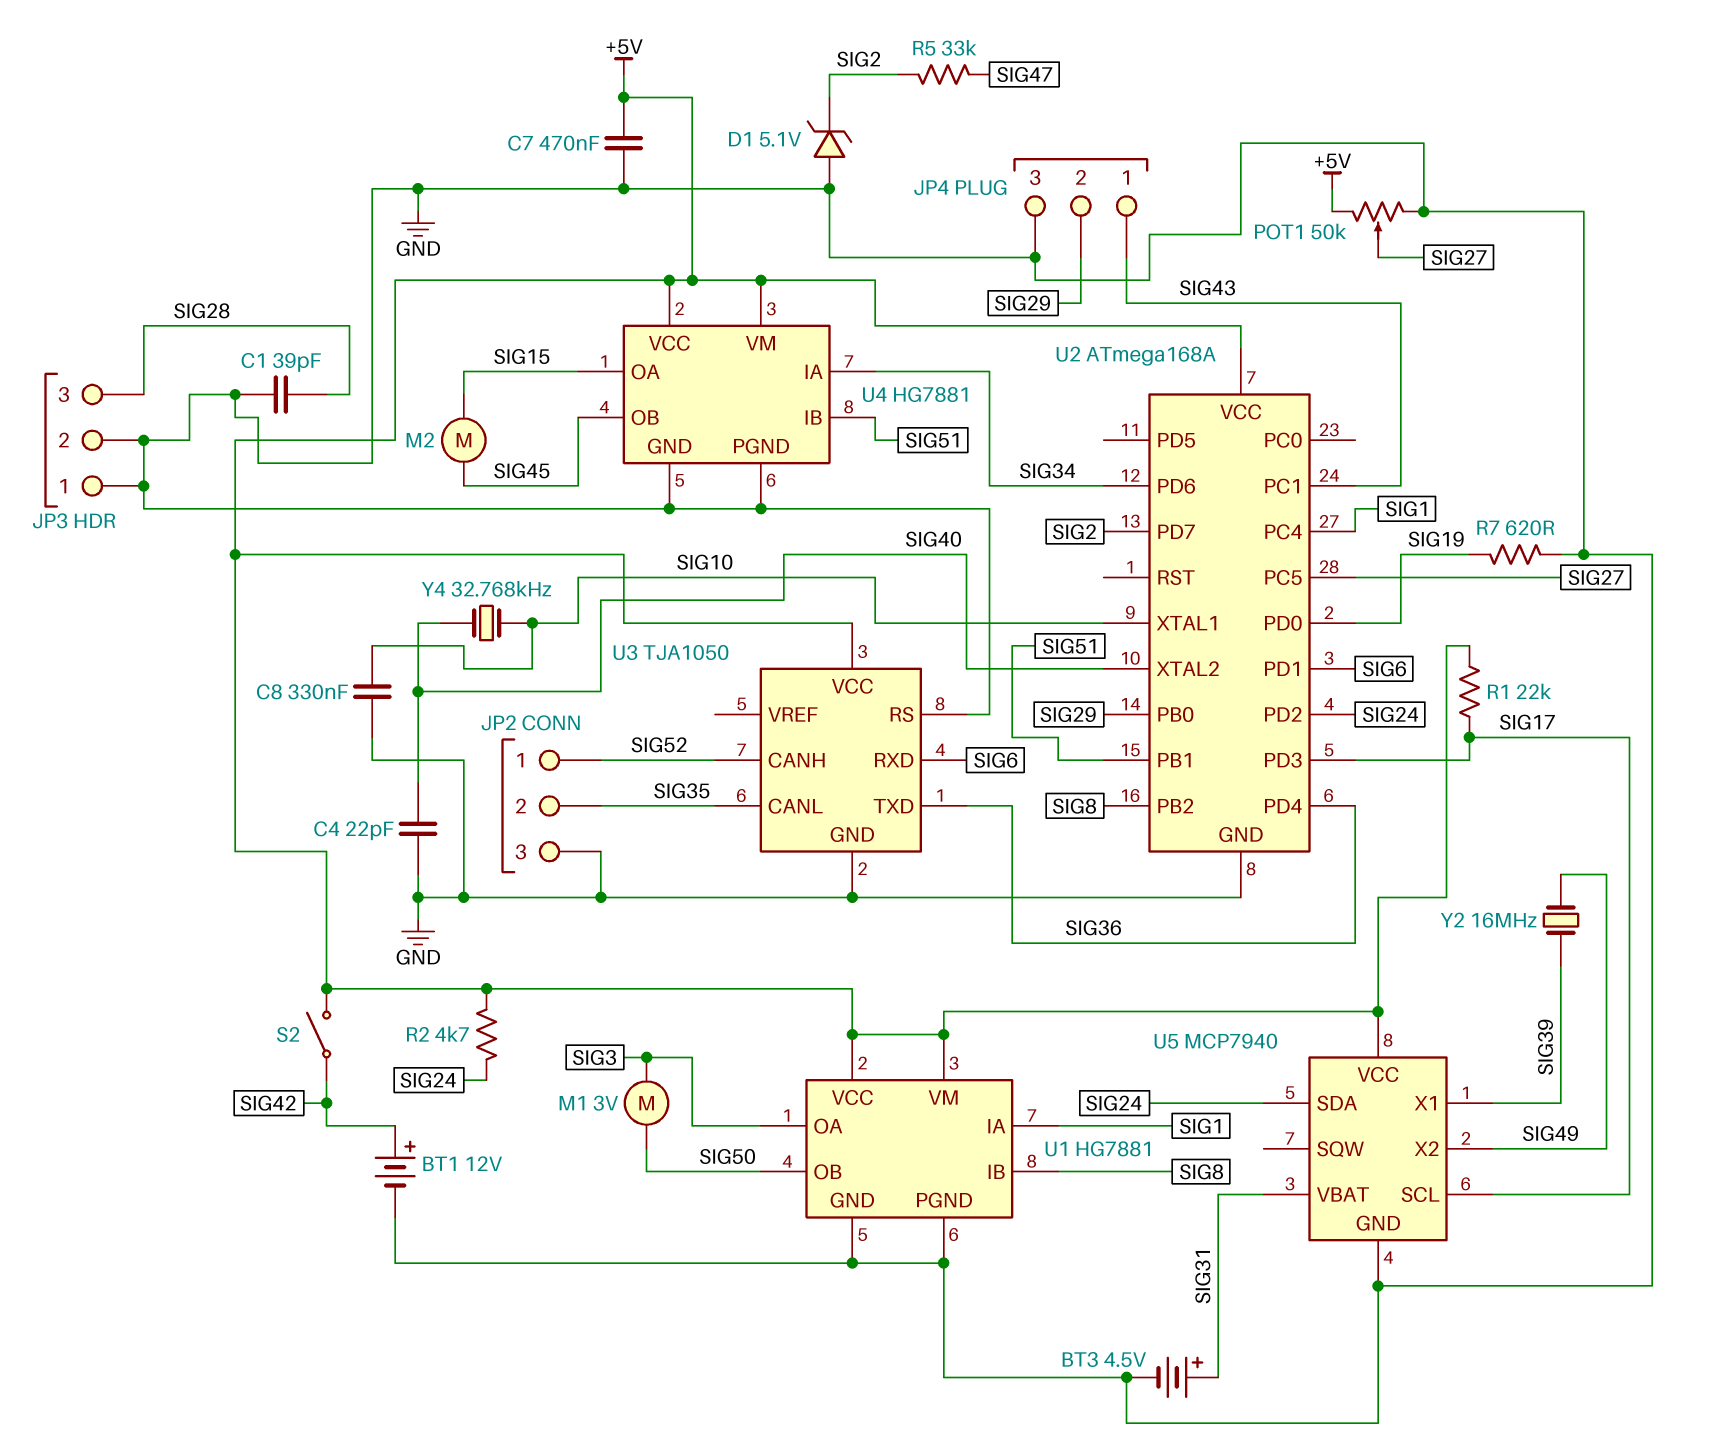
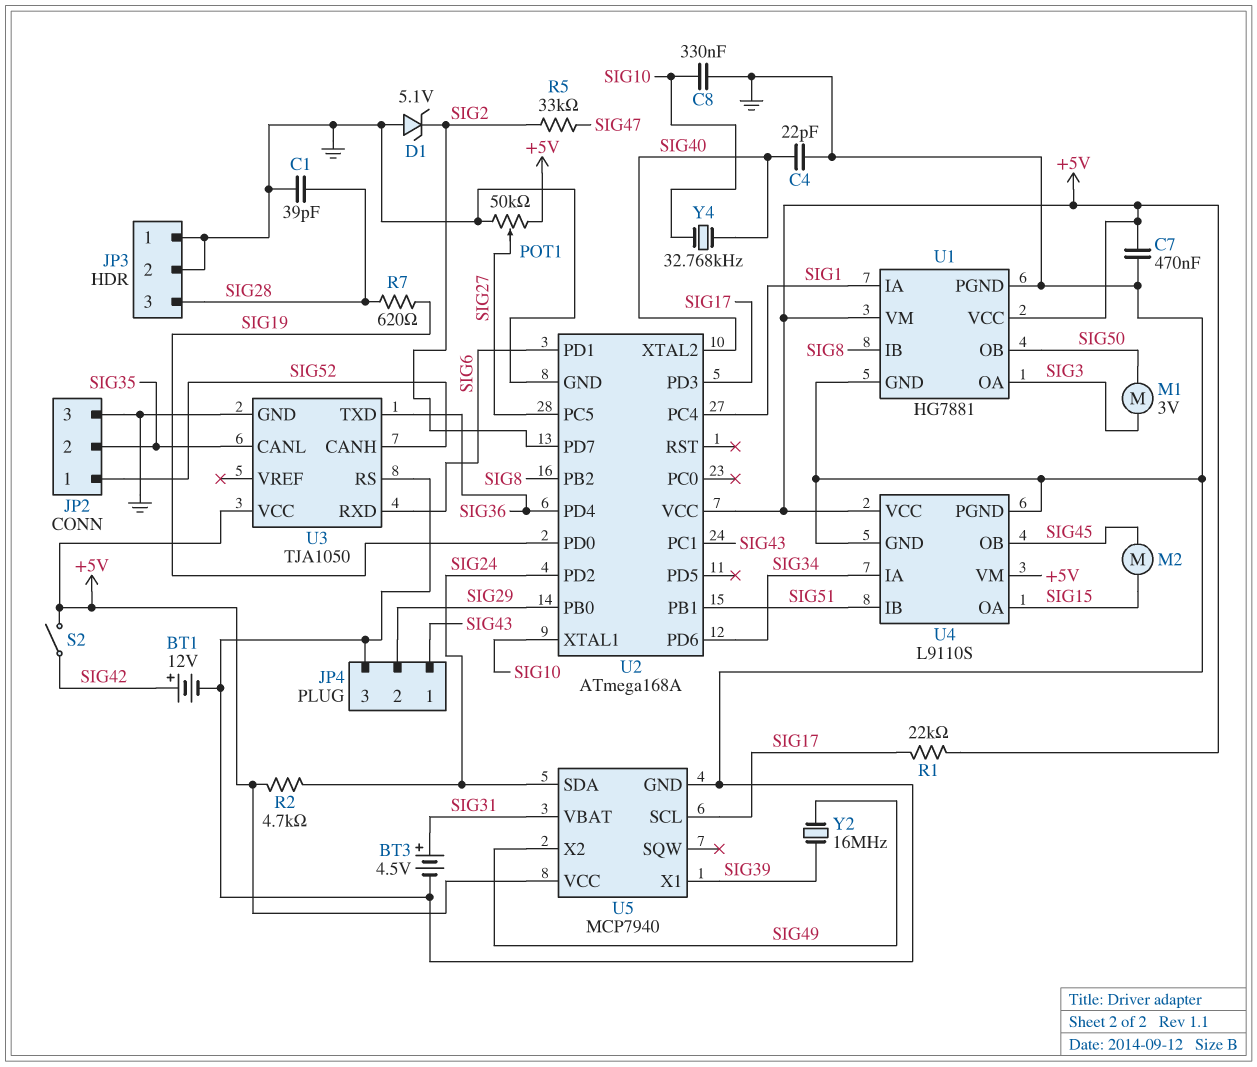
R7: 620 (GND, SIG19) -> 620 (SIG19, SIG28)
U4: HG7881 -> L9110S

